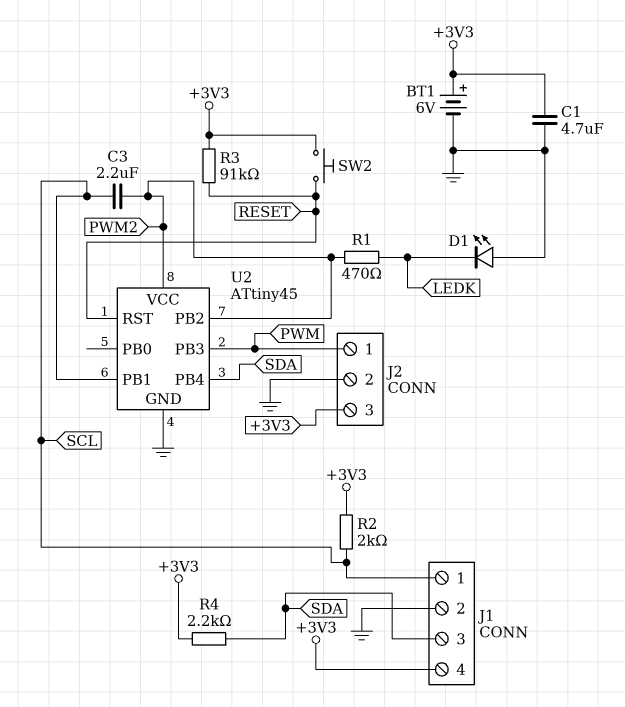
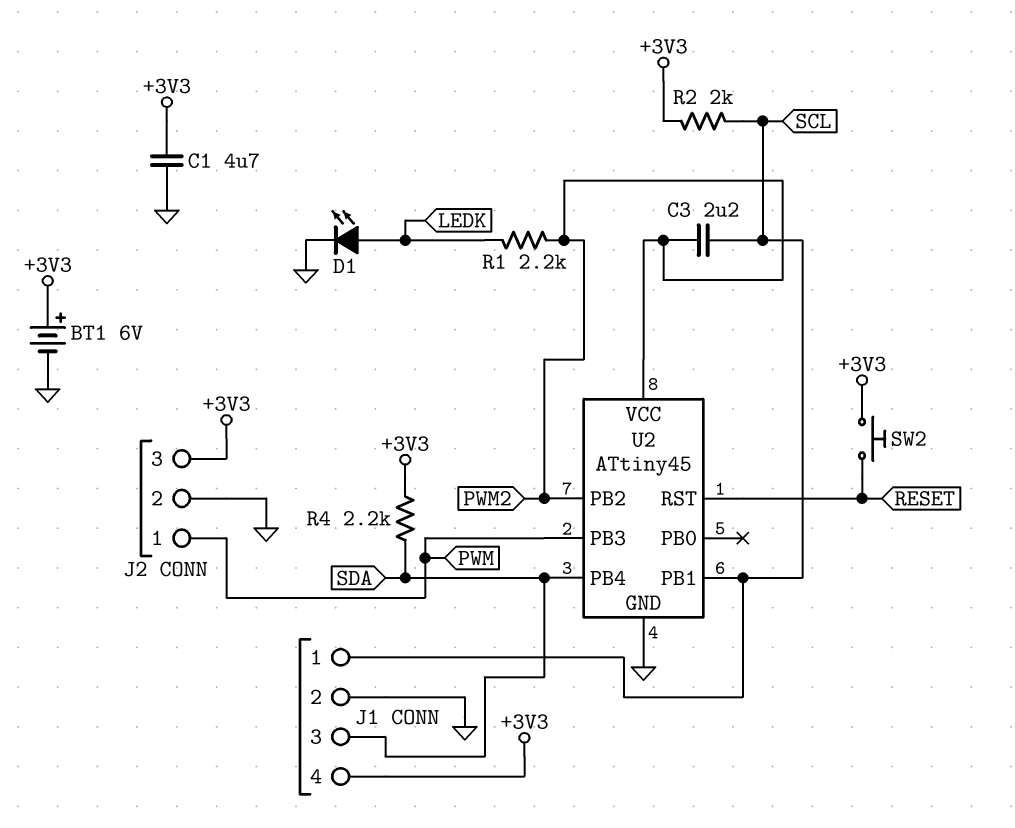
D1: LED (A GND, K LEDK) -> LED (A LEDK, K GND)
R1: 470 (LEDK, PWM2) -> 2.2k (LEDK, PWM2)
R3: 91k (+3V3, RESET) -> none

